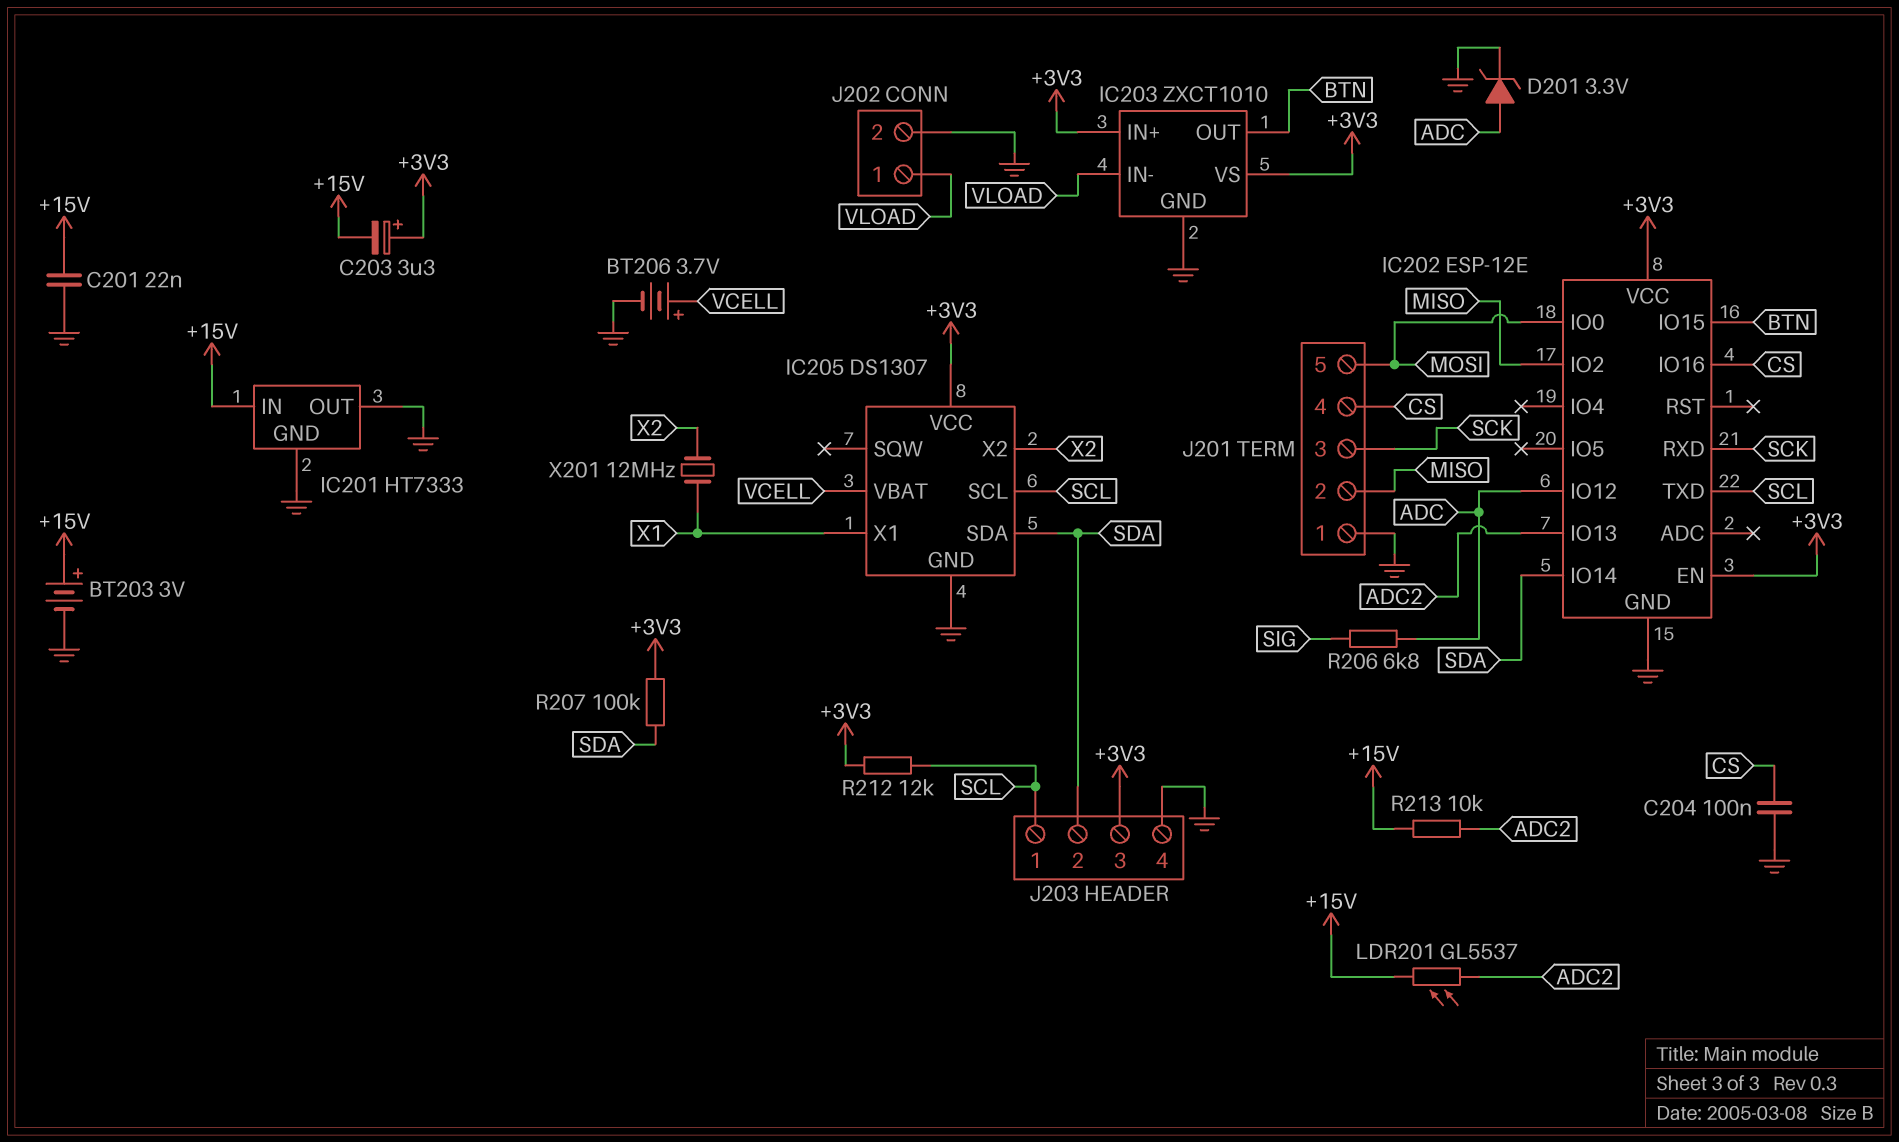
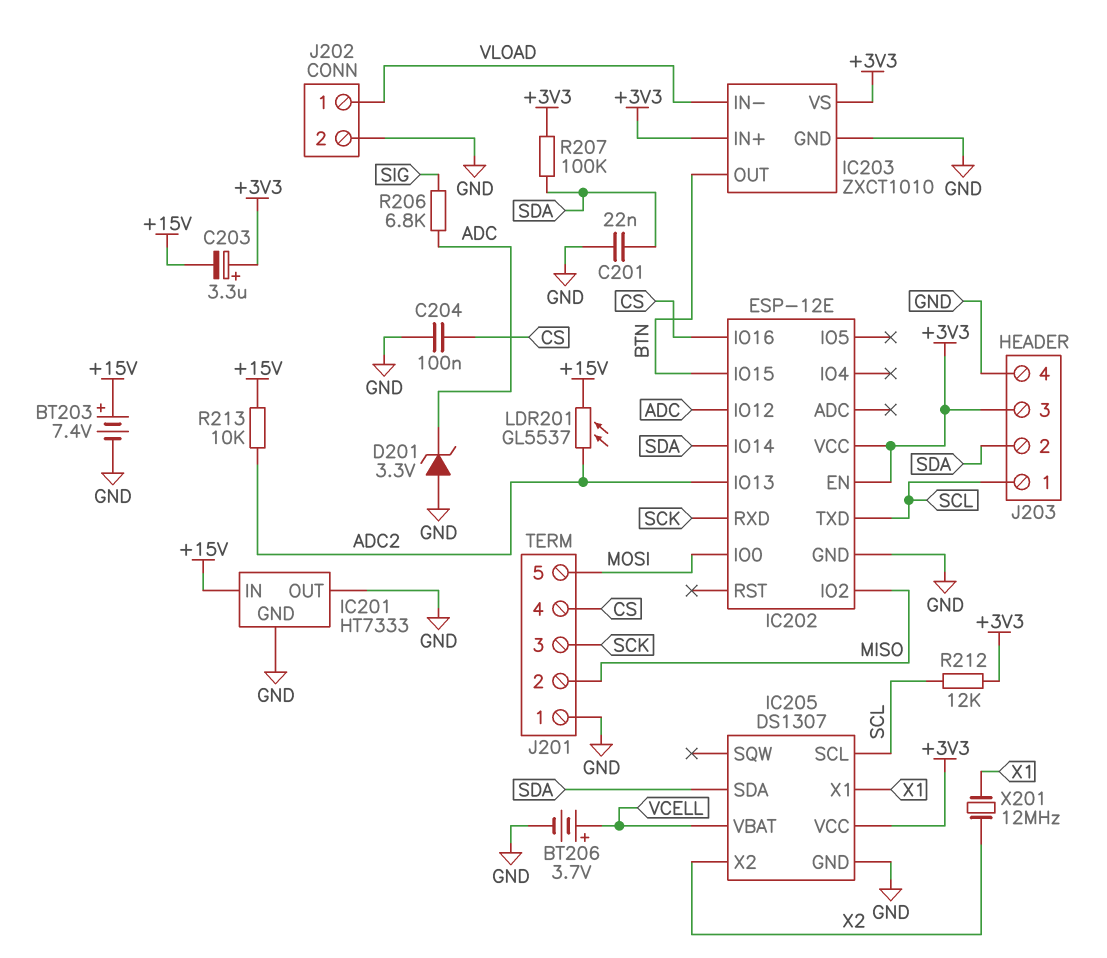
BT203: 3V (plus +15V, minus GND) -> 7.4V (plus +15V, minus GND)
C201: 22nF (+15V, GND) -> 22nF (GND, SDA)
D201: zener 3.3V (A ADC, K GND) -> zener 3.3V (A GND, K ADC)

